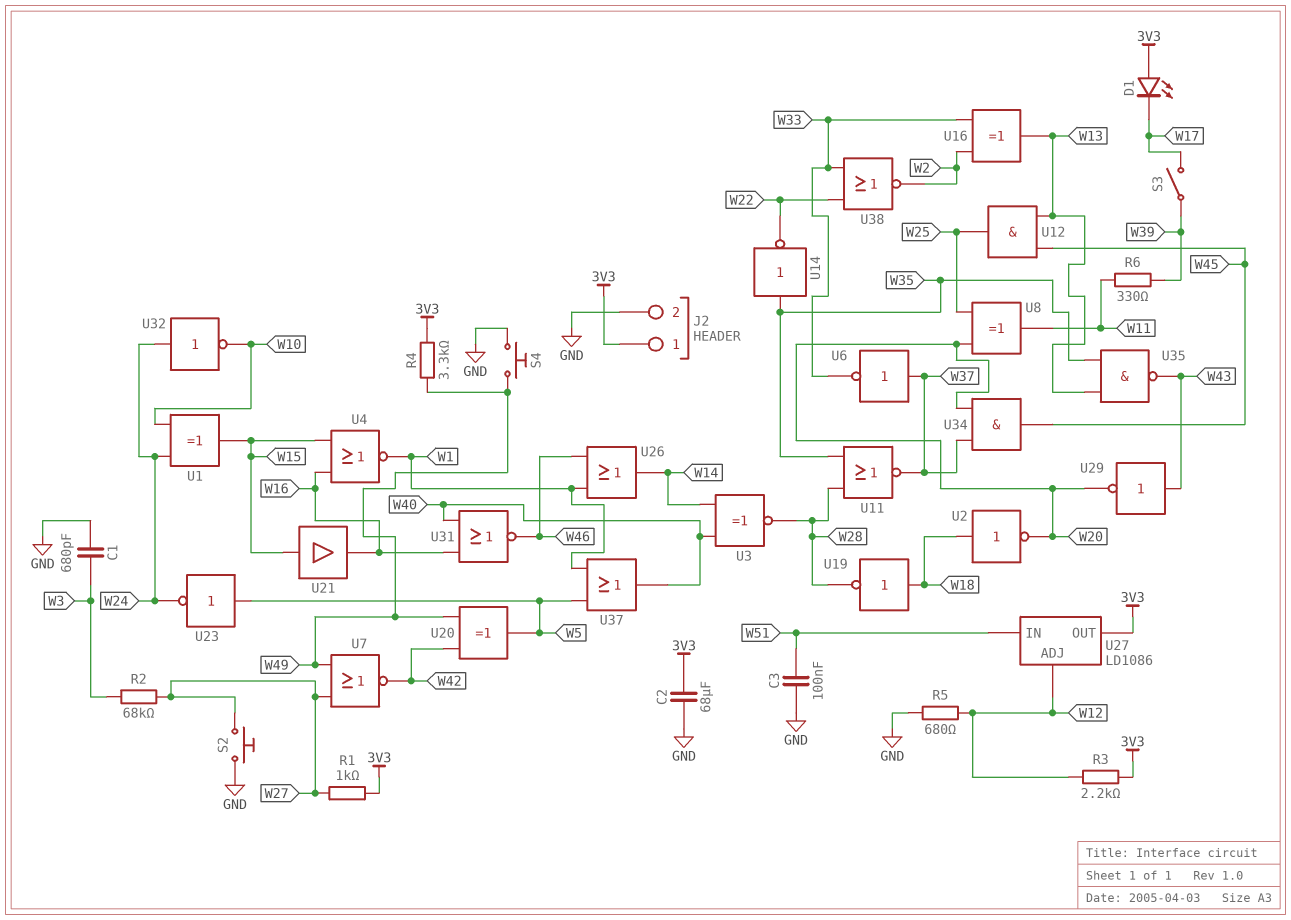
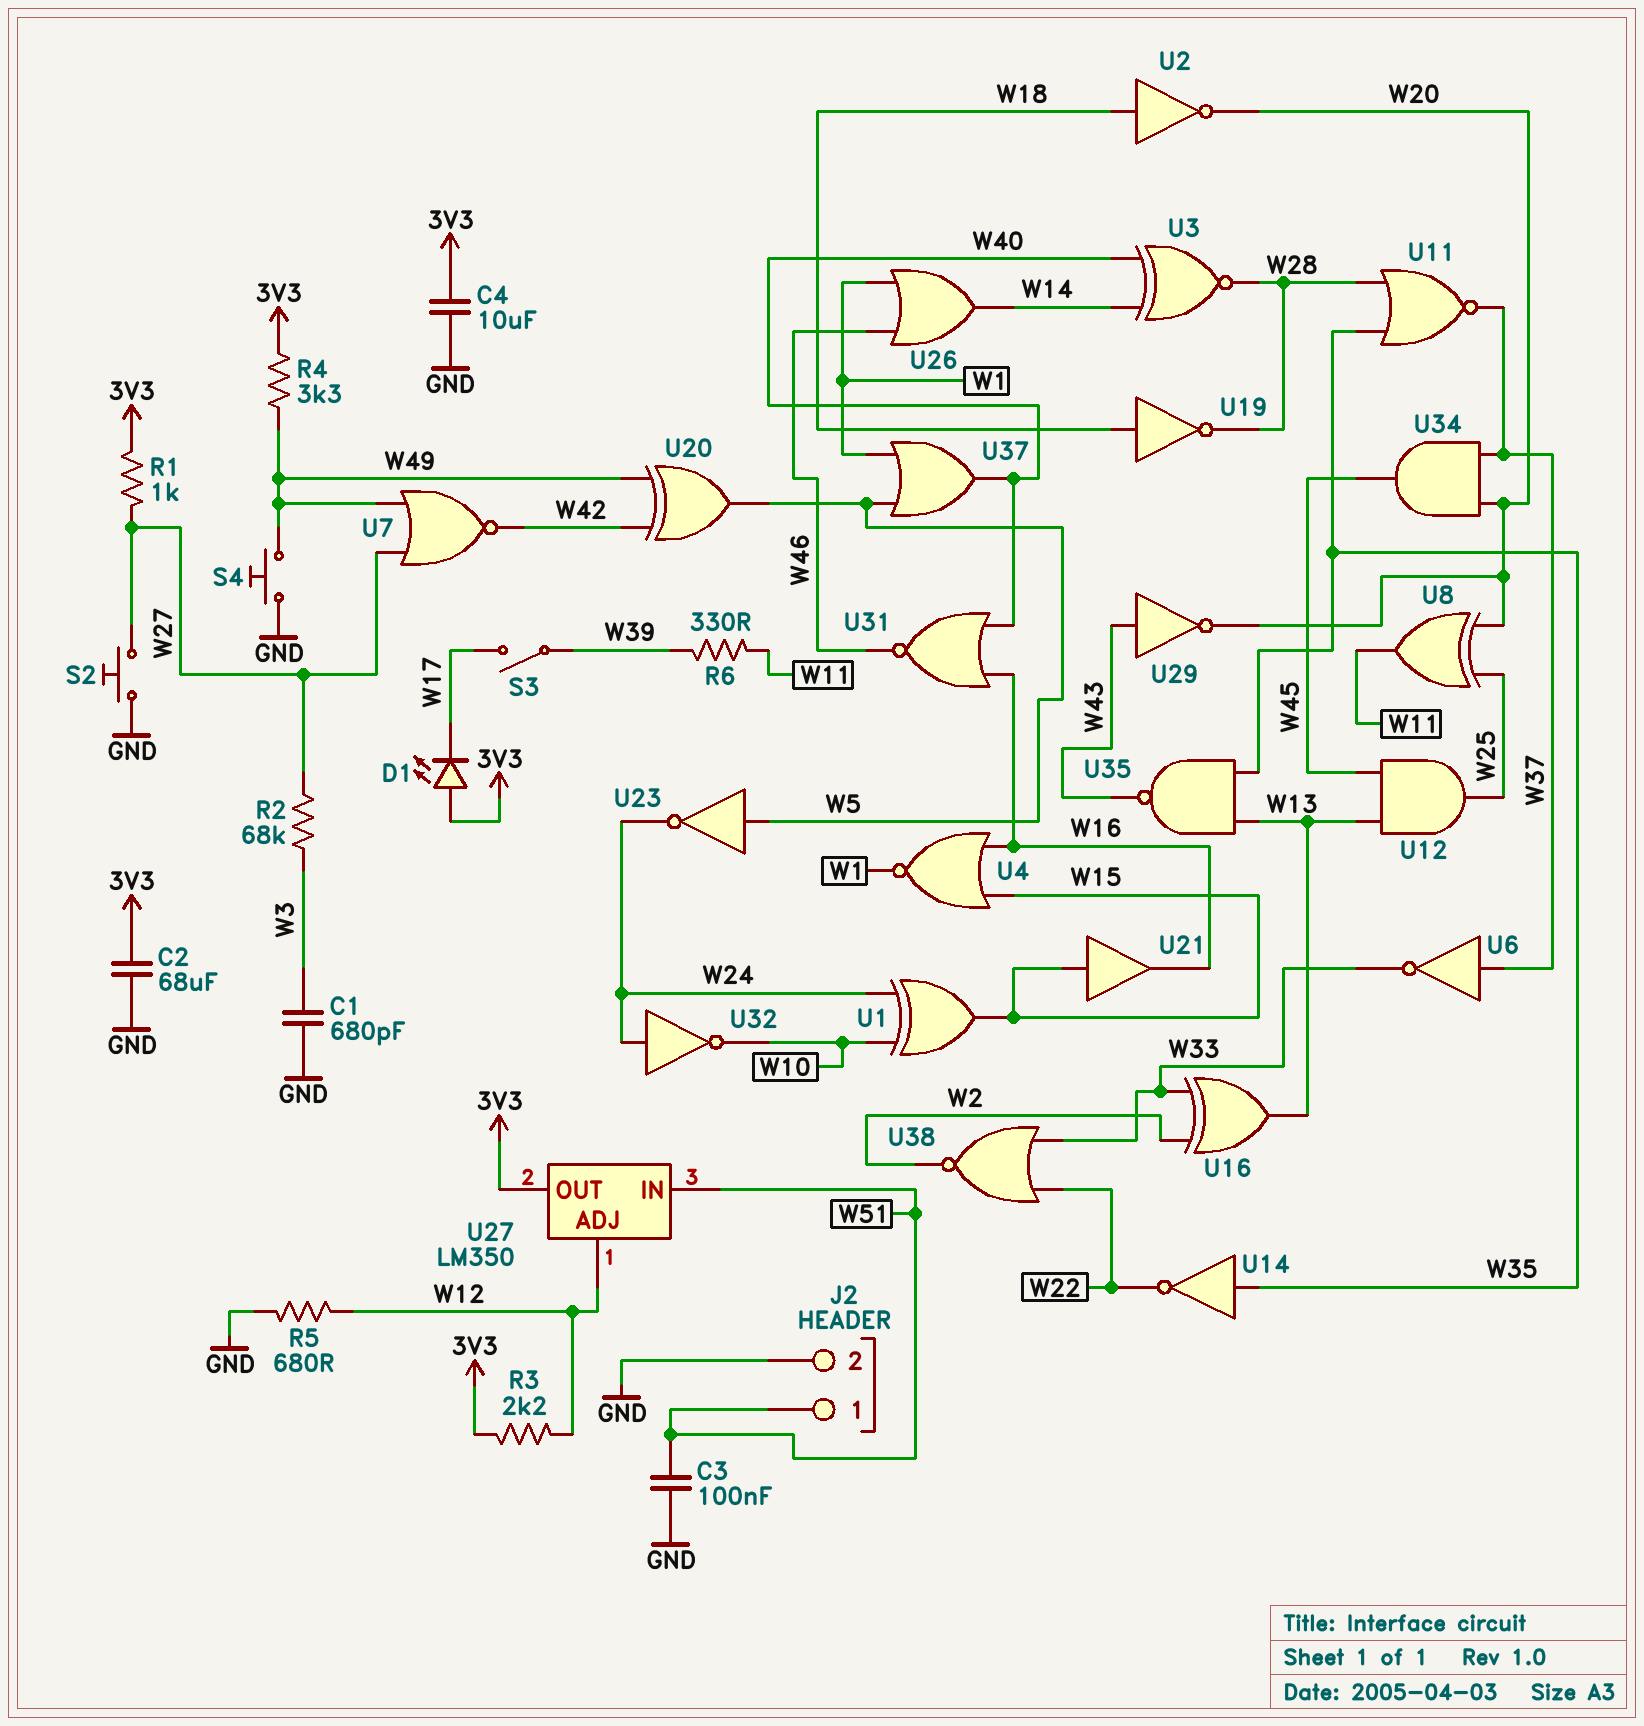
C4: none -> 10uF (3V3, GND)
J2 pin 1: 3V3 -> W51
U27: LD1086 -> LM350

